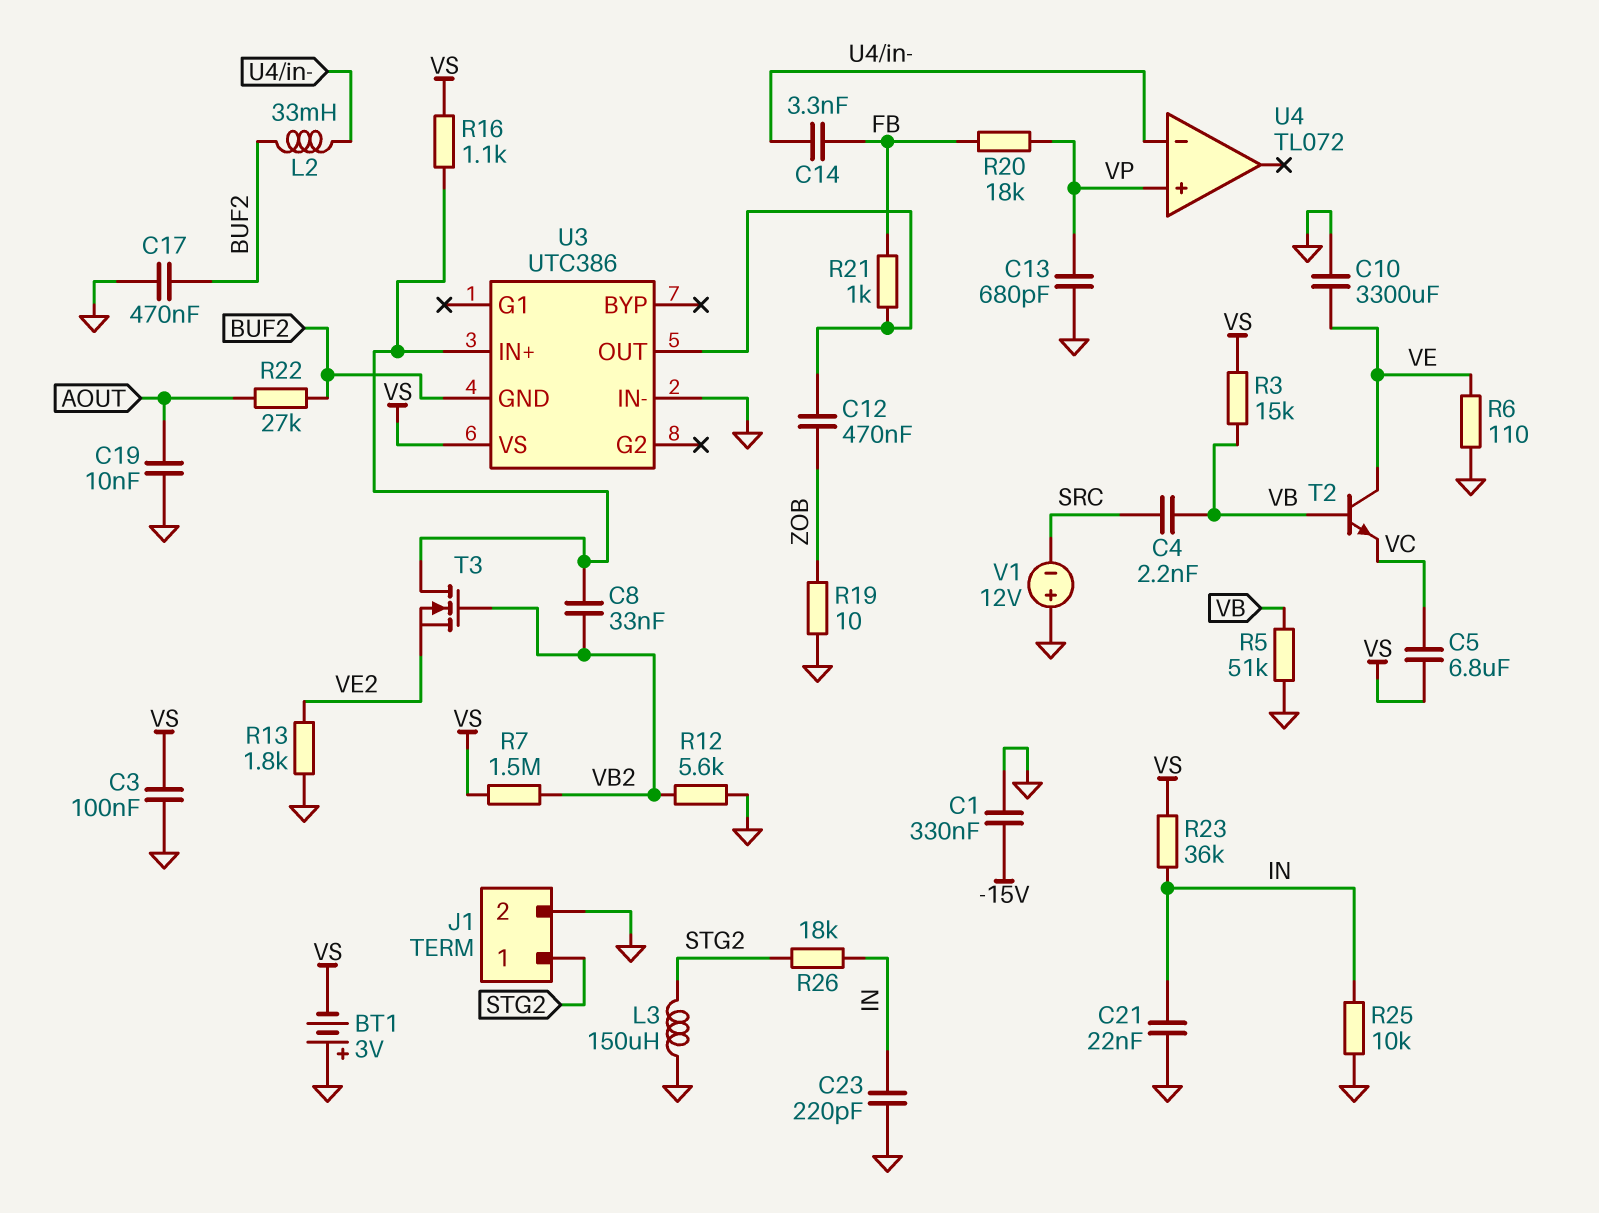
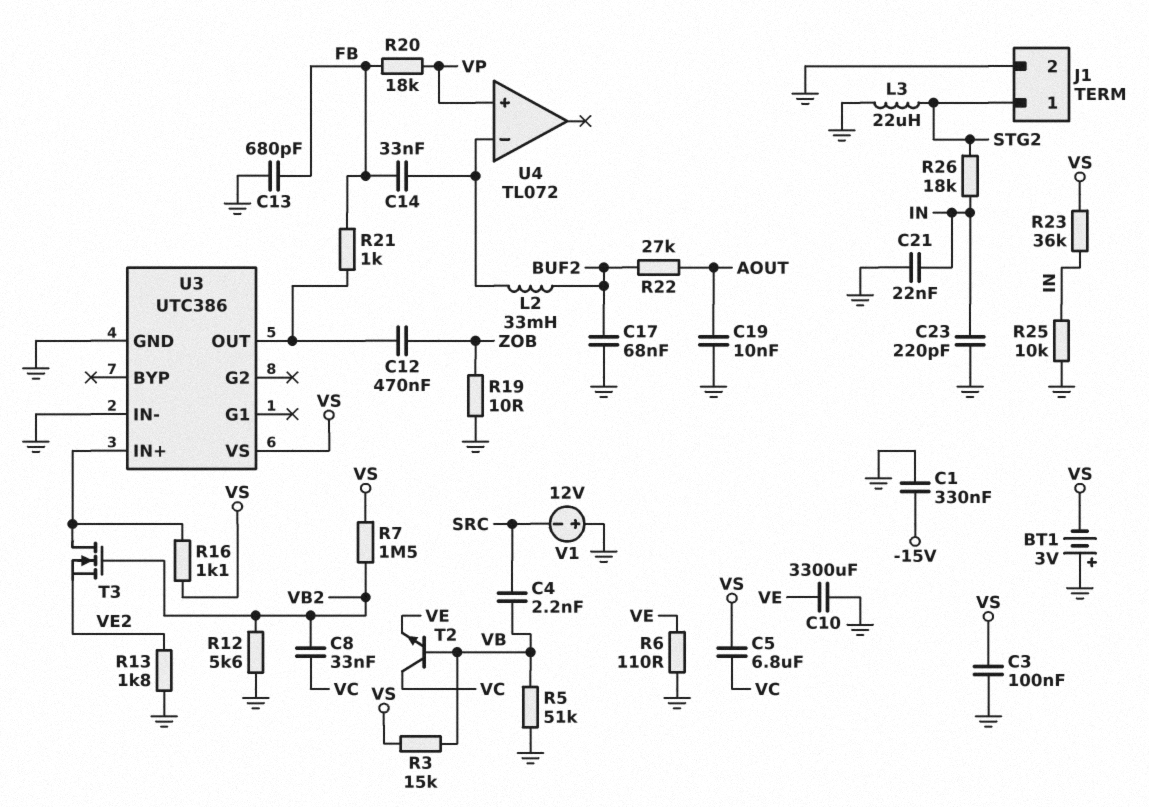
C8: 33nF (U3/IN+, VB2) -> 33nF (VB2, VC)
C13: 680pF (GND, VP) -> 680pF (FB, GND)
C14: 3.3nF (FB, U4/in-) -> 33nF (FB, U4/in-)
C17: 470nF (BUF2, GND) -> 68nF (BUF2, GND)
L3: 150uH (GND, STG2) -> 22uH (GND, STG2)
T2: NPN (B VB, C VE, E VC) -> NPN (B VB, C VC, E VE)
U3 pin GND: BUF2 -> GND

